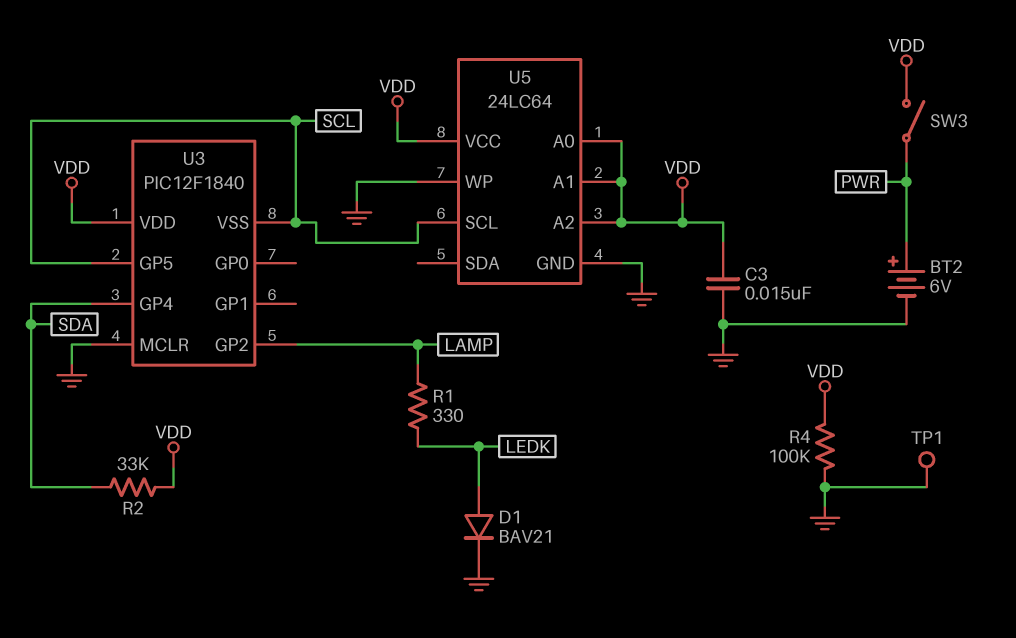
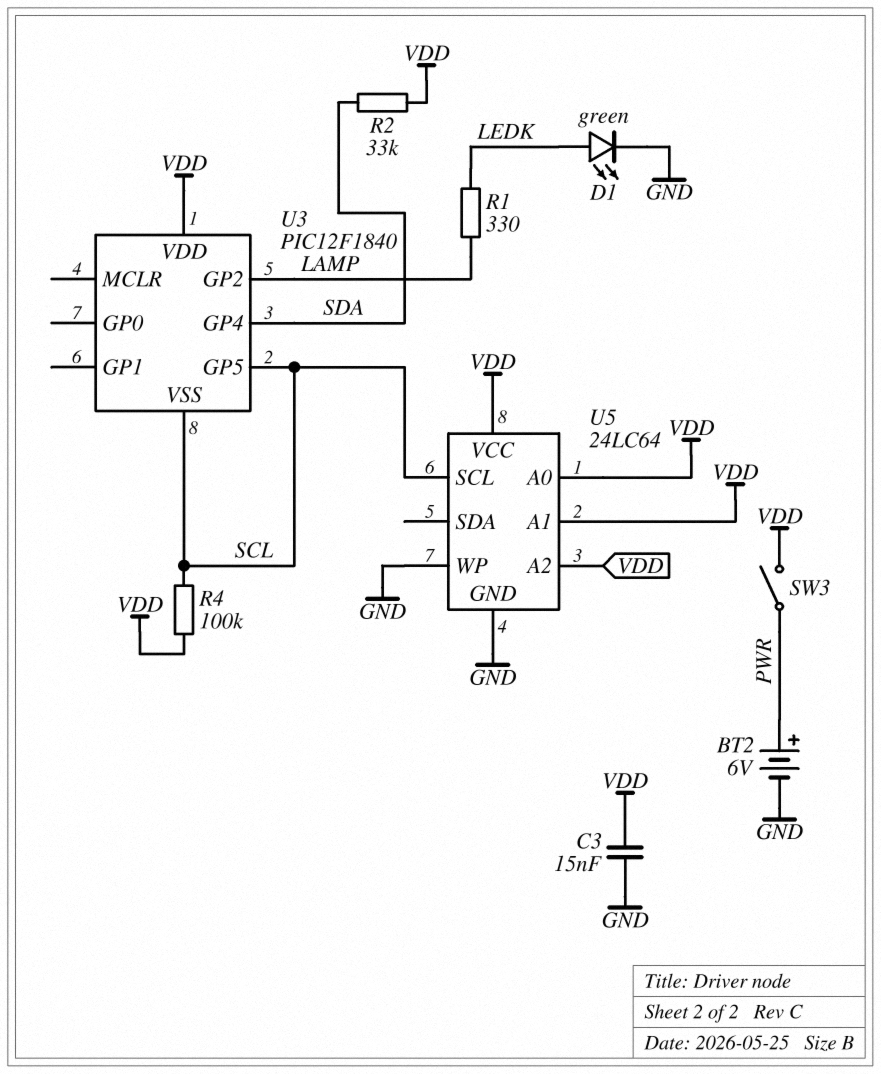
D1: diode BAV21 (A LEDK, K GND) -> LED green (A LEDK, K GND)
R4: 100k (GND, VDD) -> 100k (SCL, VDD)
TP1: test point (GND) -> none
U3 pin MCLR: GND -> none

